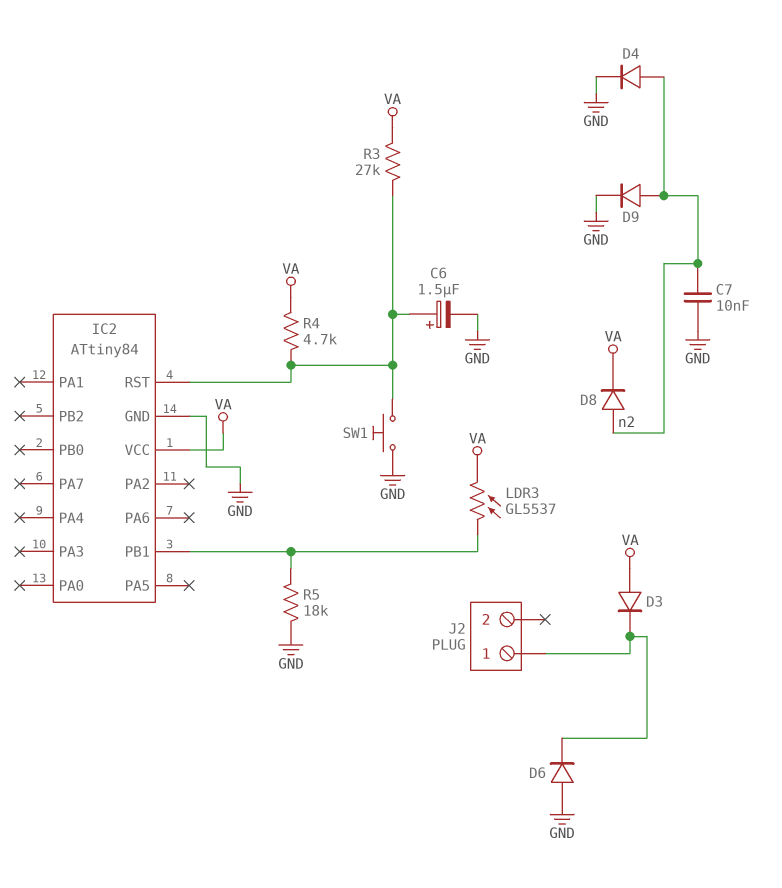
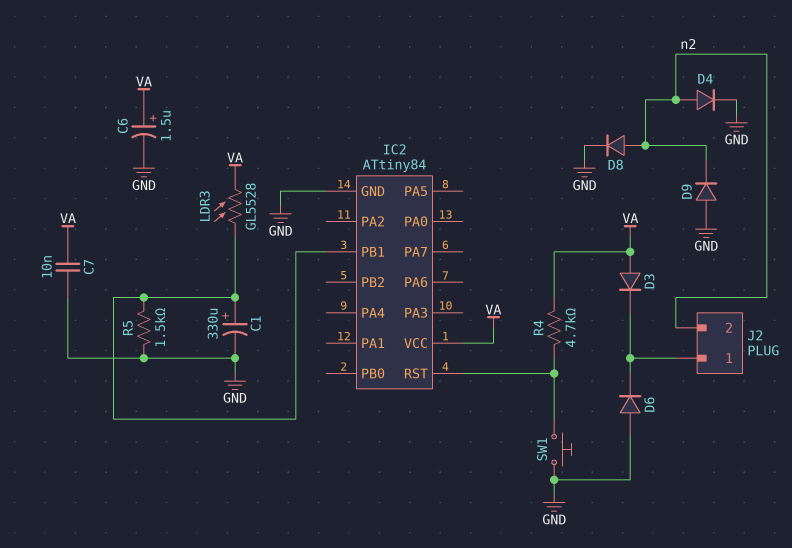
C1: none -> 330uF (plus IC2/PB1, minus GND)
C6: 1.5uF (plus IC2/RST, minus GND) -> 1.5uF (plus VA, minus GND)
C7: 10nF (GND, n2) -> 10nF (GND, VA)
D8: diode (A n2, K VA) -> diode (A n2, K GND)
D9: diode (A n2, K GND) -> diode (A GND, K n2)
J2 pin 2: none -> n2
LDR3: GL5537 (IC2/PB1, VA) -> GL5528 (IC2/PB1, VA)
R3: 27k (IC2/RST, VA) -> none
R5: 18k (GND, IC2/PB1) -> 1.5k (GND, IC2/PB1)

